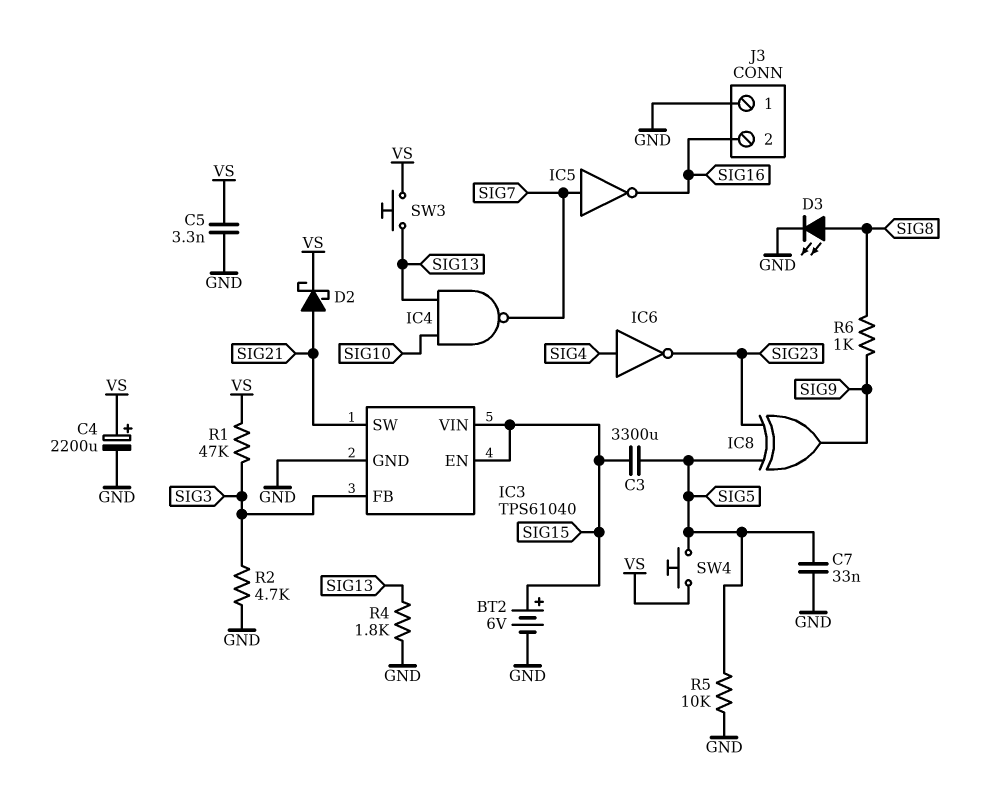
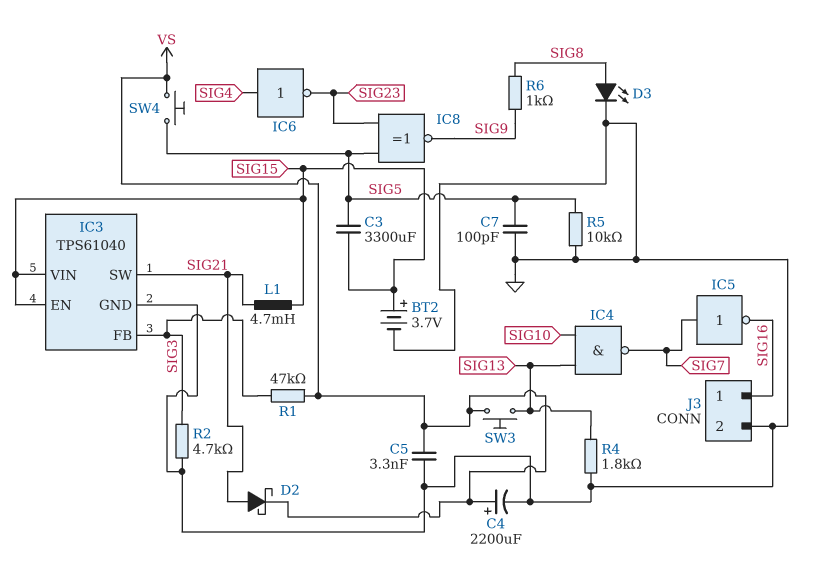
BT2: 6V (plus SIG15, minus GND) -> 3.7V (plus SIG15, minus GND)
C7: 33nF (GND, SIG5) -> 100pF (GND, SIG5)
IC8: XOR (in SIG5, in SIG23, out SIG9) -> XNOR (in SIG5, in SIG23, out SIG9)
J3 pin 1: GND -> SIG16
J3 pin 2: SIG16 -> GND
L1: none -> 4.7mH (SIG15, SIG21)

